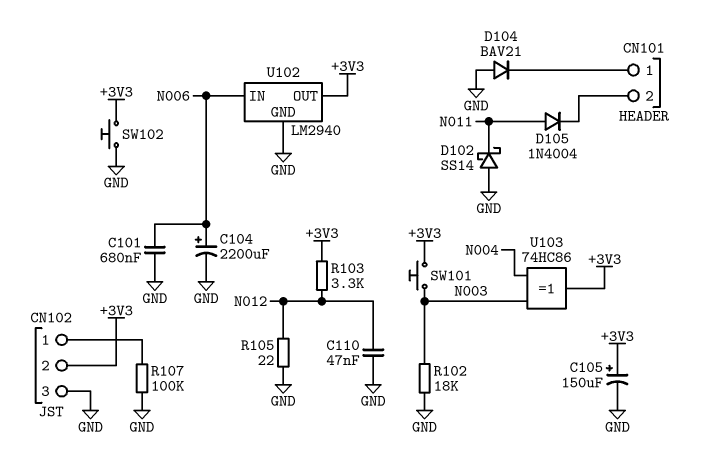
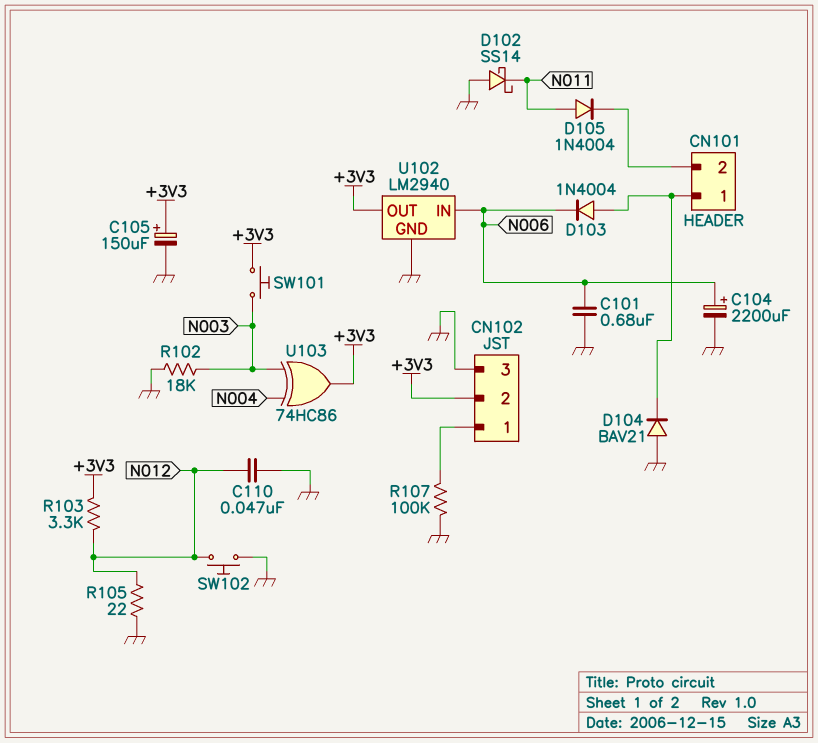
D103: none -> diode 1N4004 (A CN101/1, K N006)
SW102: button (+3V3, GND) -> button (GND, N012)

